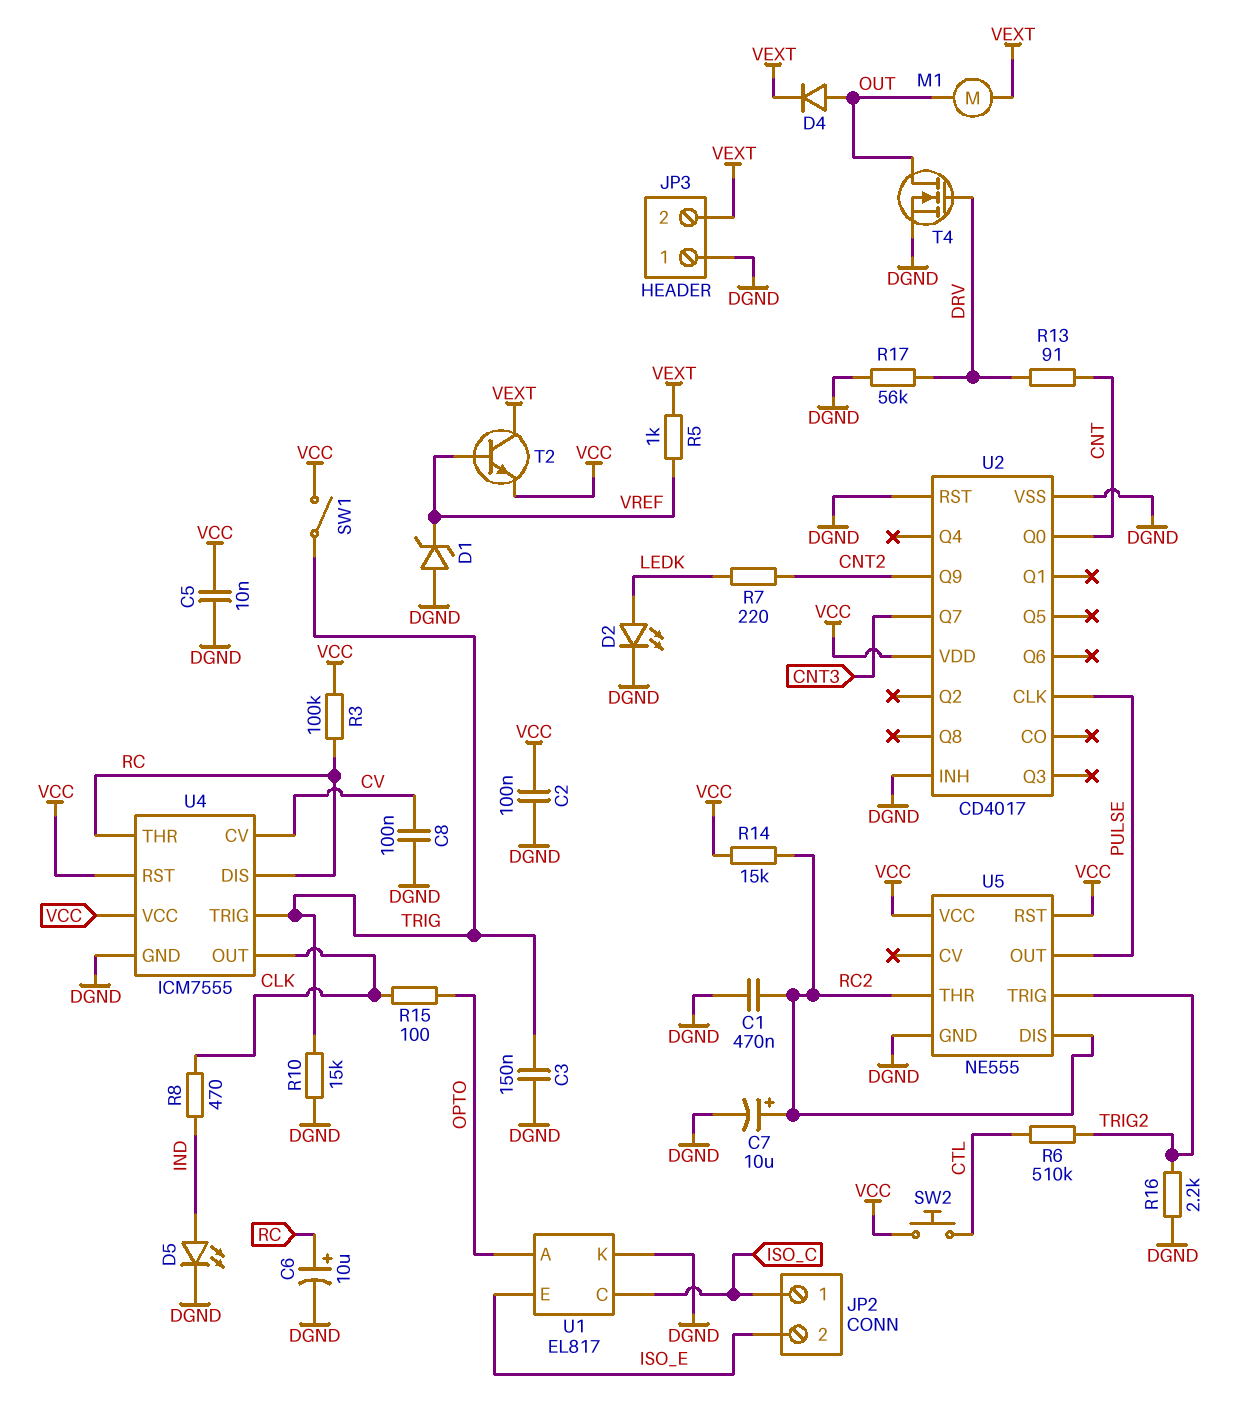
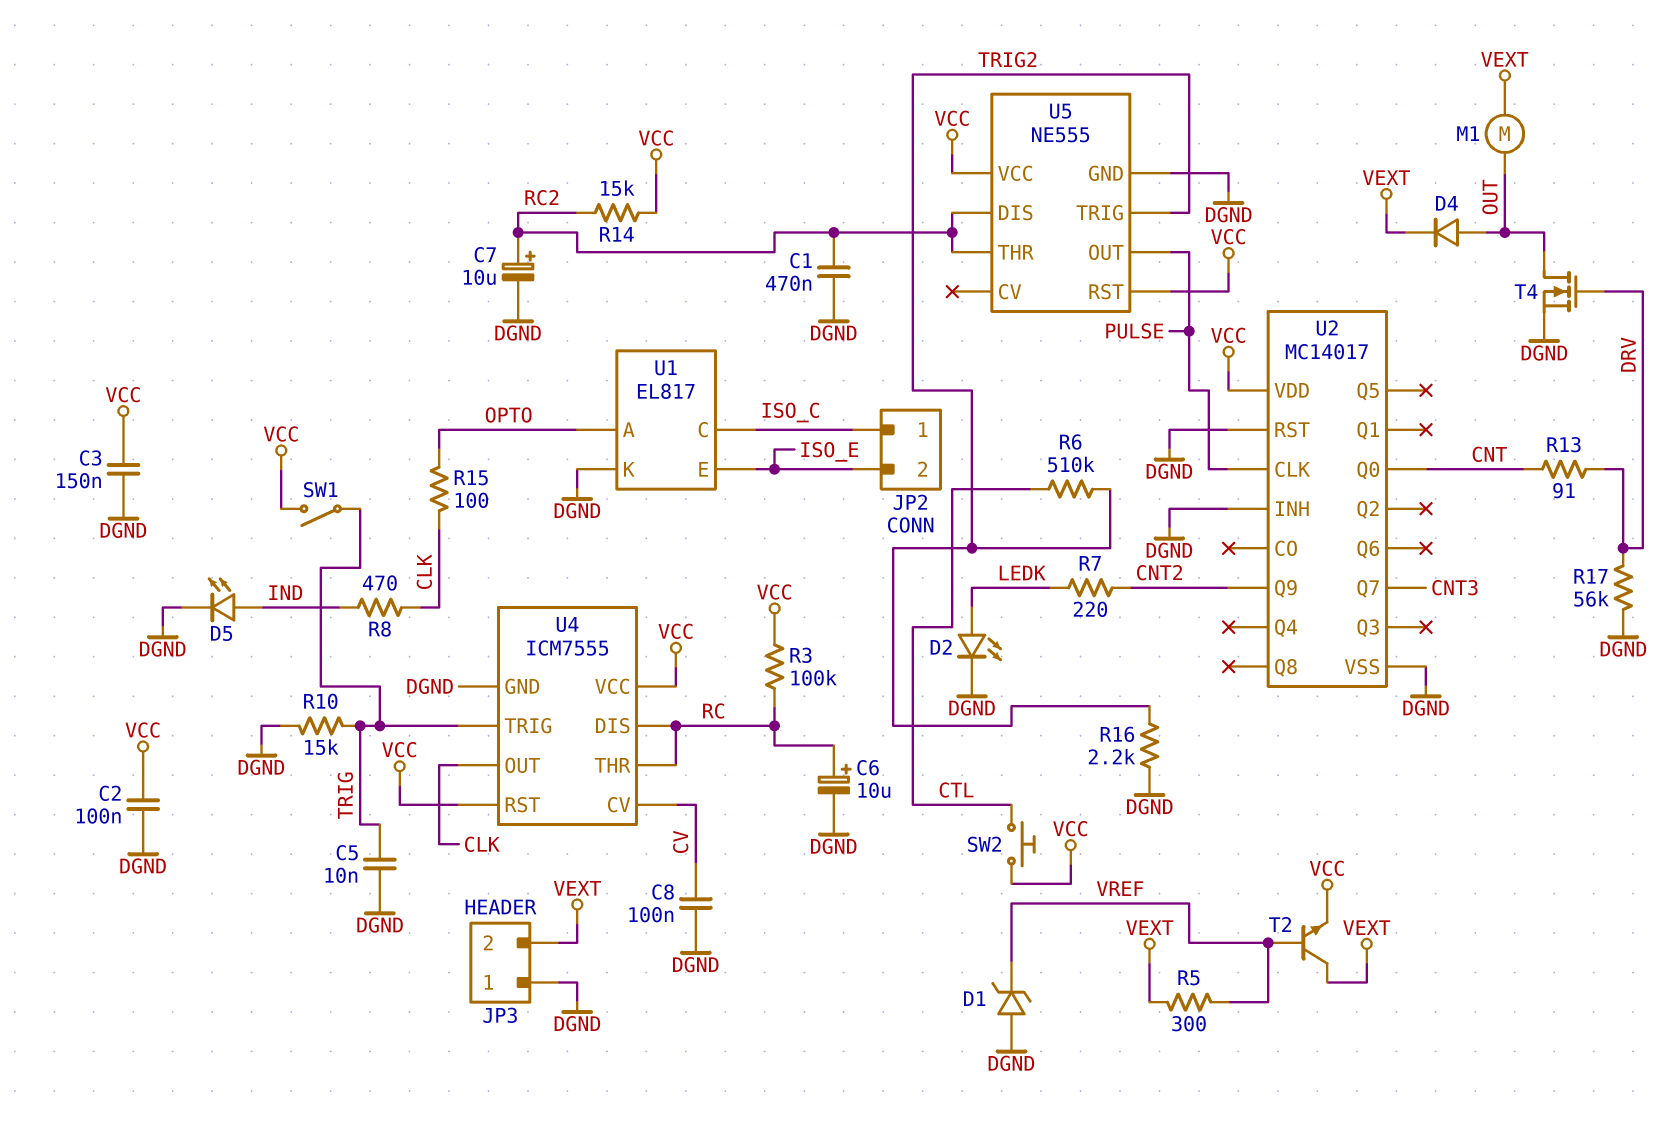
C3: 150nF (DGND, TRIG) -> 150nF (DGND, VCC)
C5: 10nF (DGND, VCC) -> 10nF (DGND, TRIG)
R5: 1k (VEXT, VREF) -> 300 (VEXT, VREF)
U2: CD4017 -> MC14017

